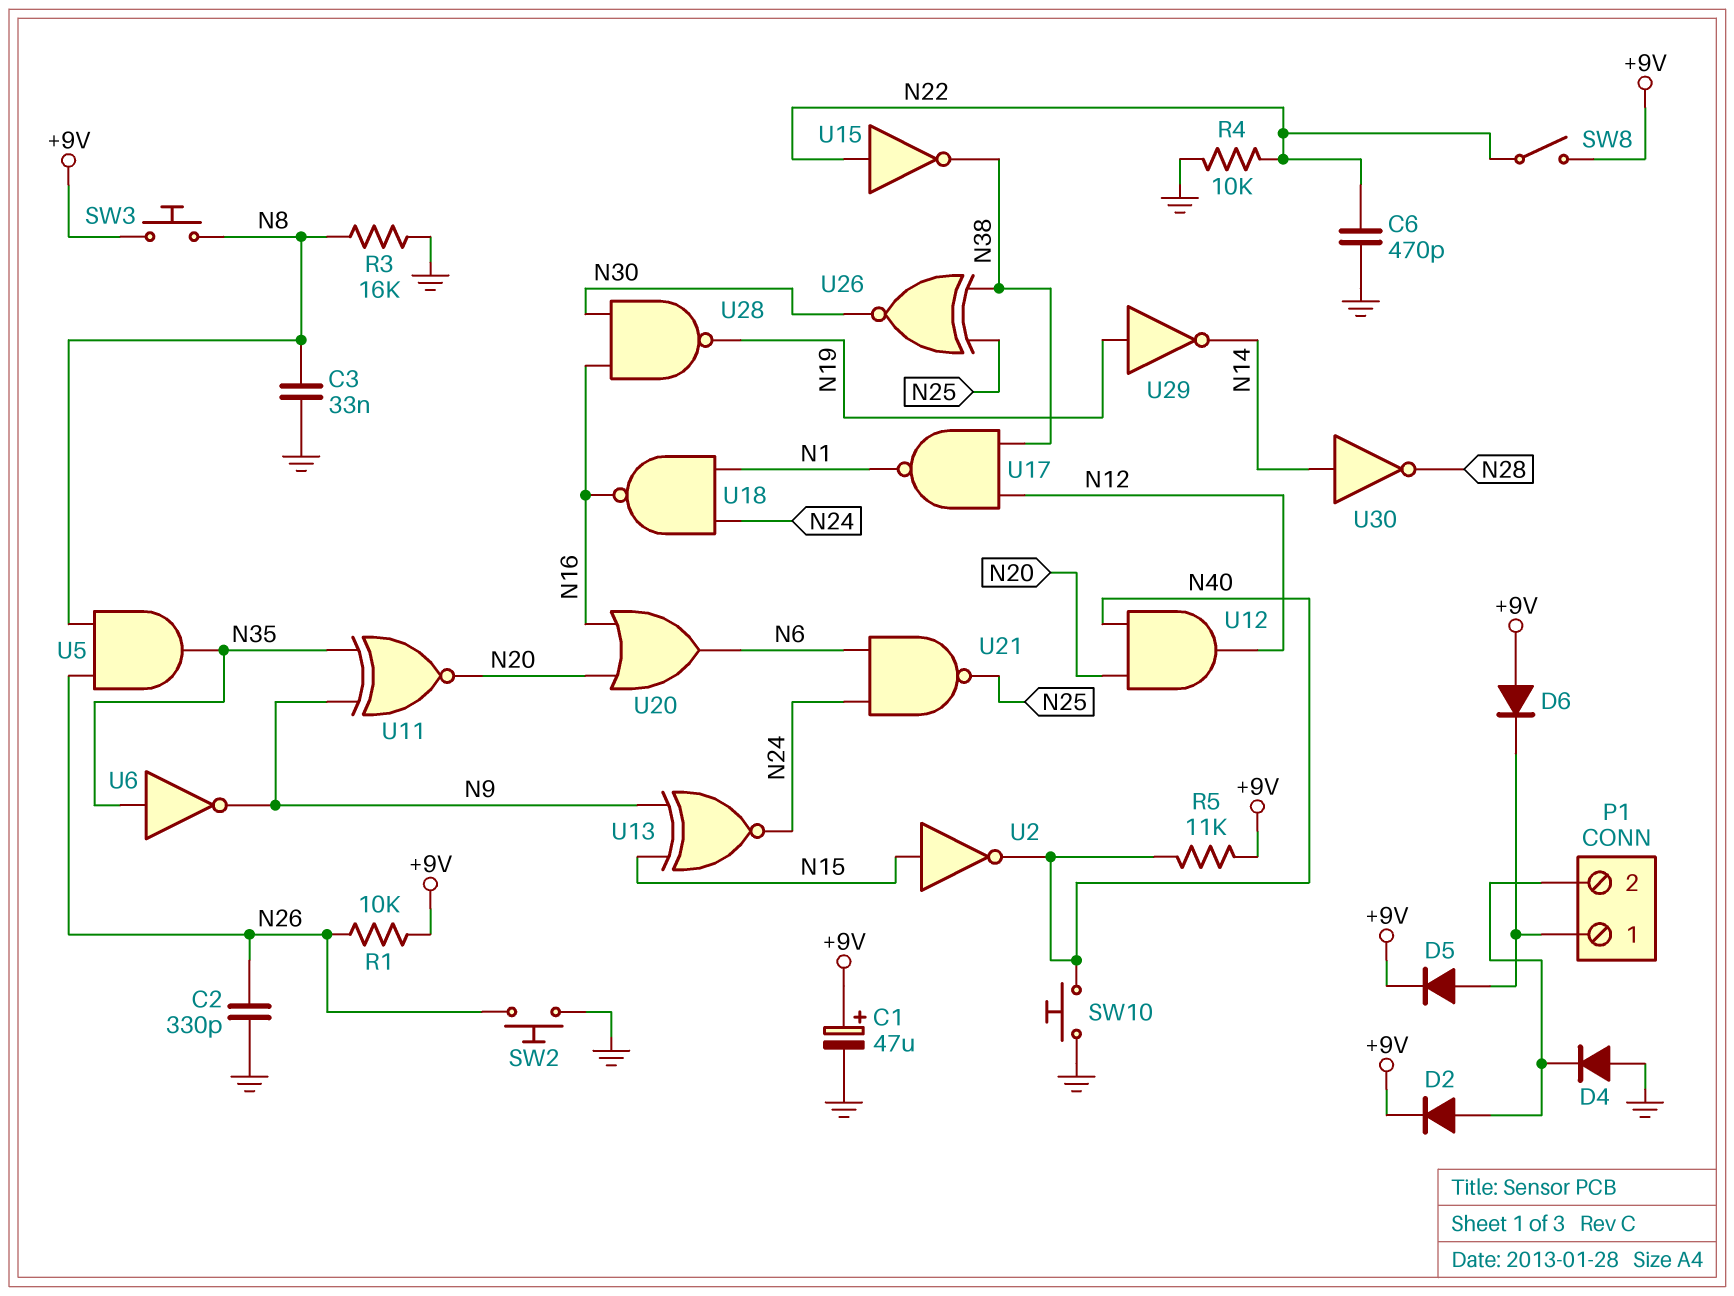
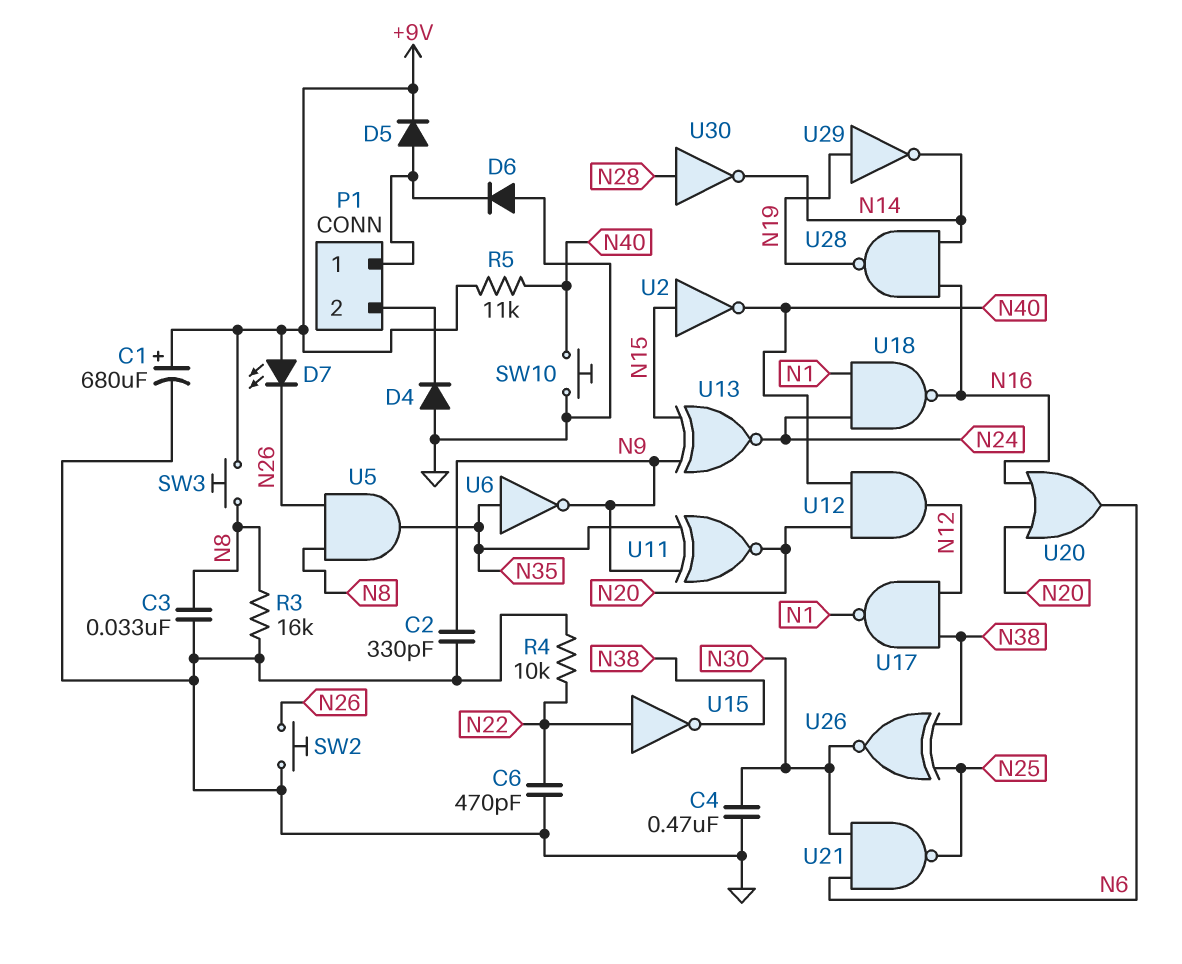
C1: 47uF (plus +9V, minus GND) -> 680uF (plus +9V, minus GND)
C2: 330pF (GND, N26) -> 330pF (GND, N9)
C4: none -> 470nF (GND, N30)
D2: diode (A P1/2, K +9V) -> none
D6: diode (A +9V, K P1/1) -> diode (A GND, K P1/1)
D7: none -> LED (A +9V, K N26)
R1: 10k (+9V, N26) -> none
SW8: switch (+9V, N22) -> none
U21: NAND (in N6, in N24, out N25) -> NAND (in N6, in N30, out N25)
U28: NAND (in N16, in N30, out N19) -> NAND (in N14, in N16, out N19)
U30: NOT (in N14, out N28) -> NOT (in N28, out N14)

